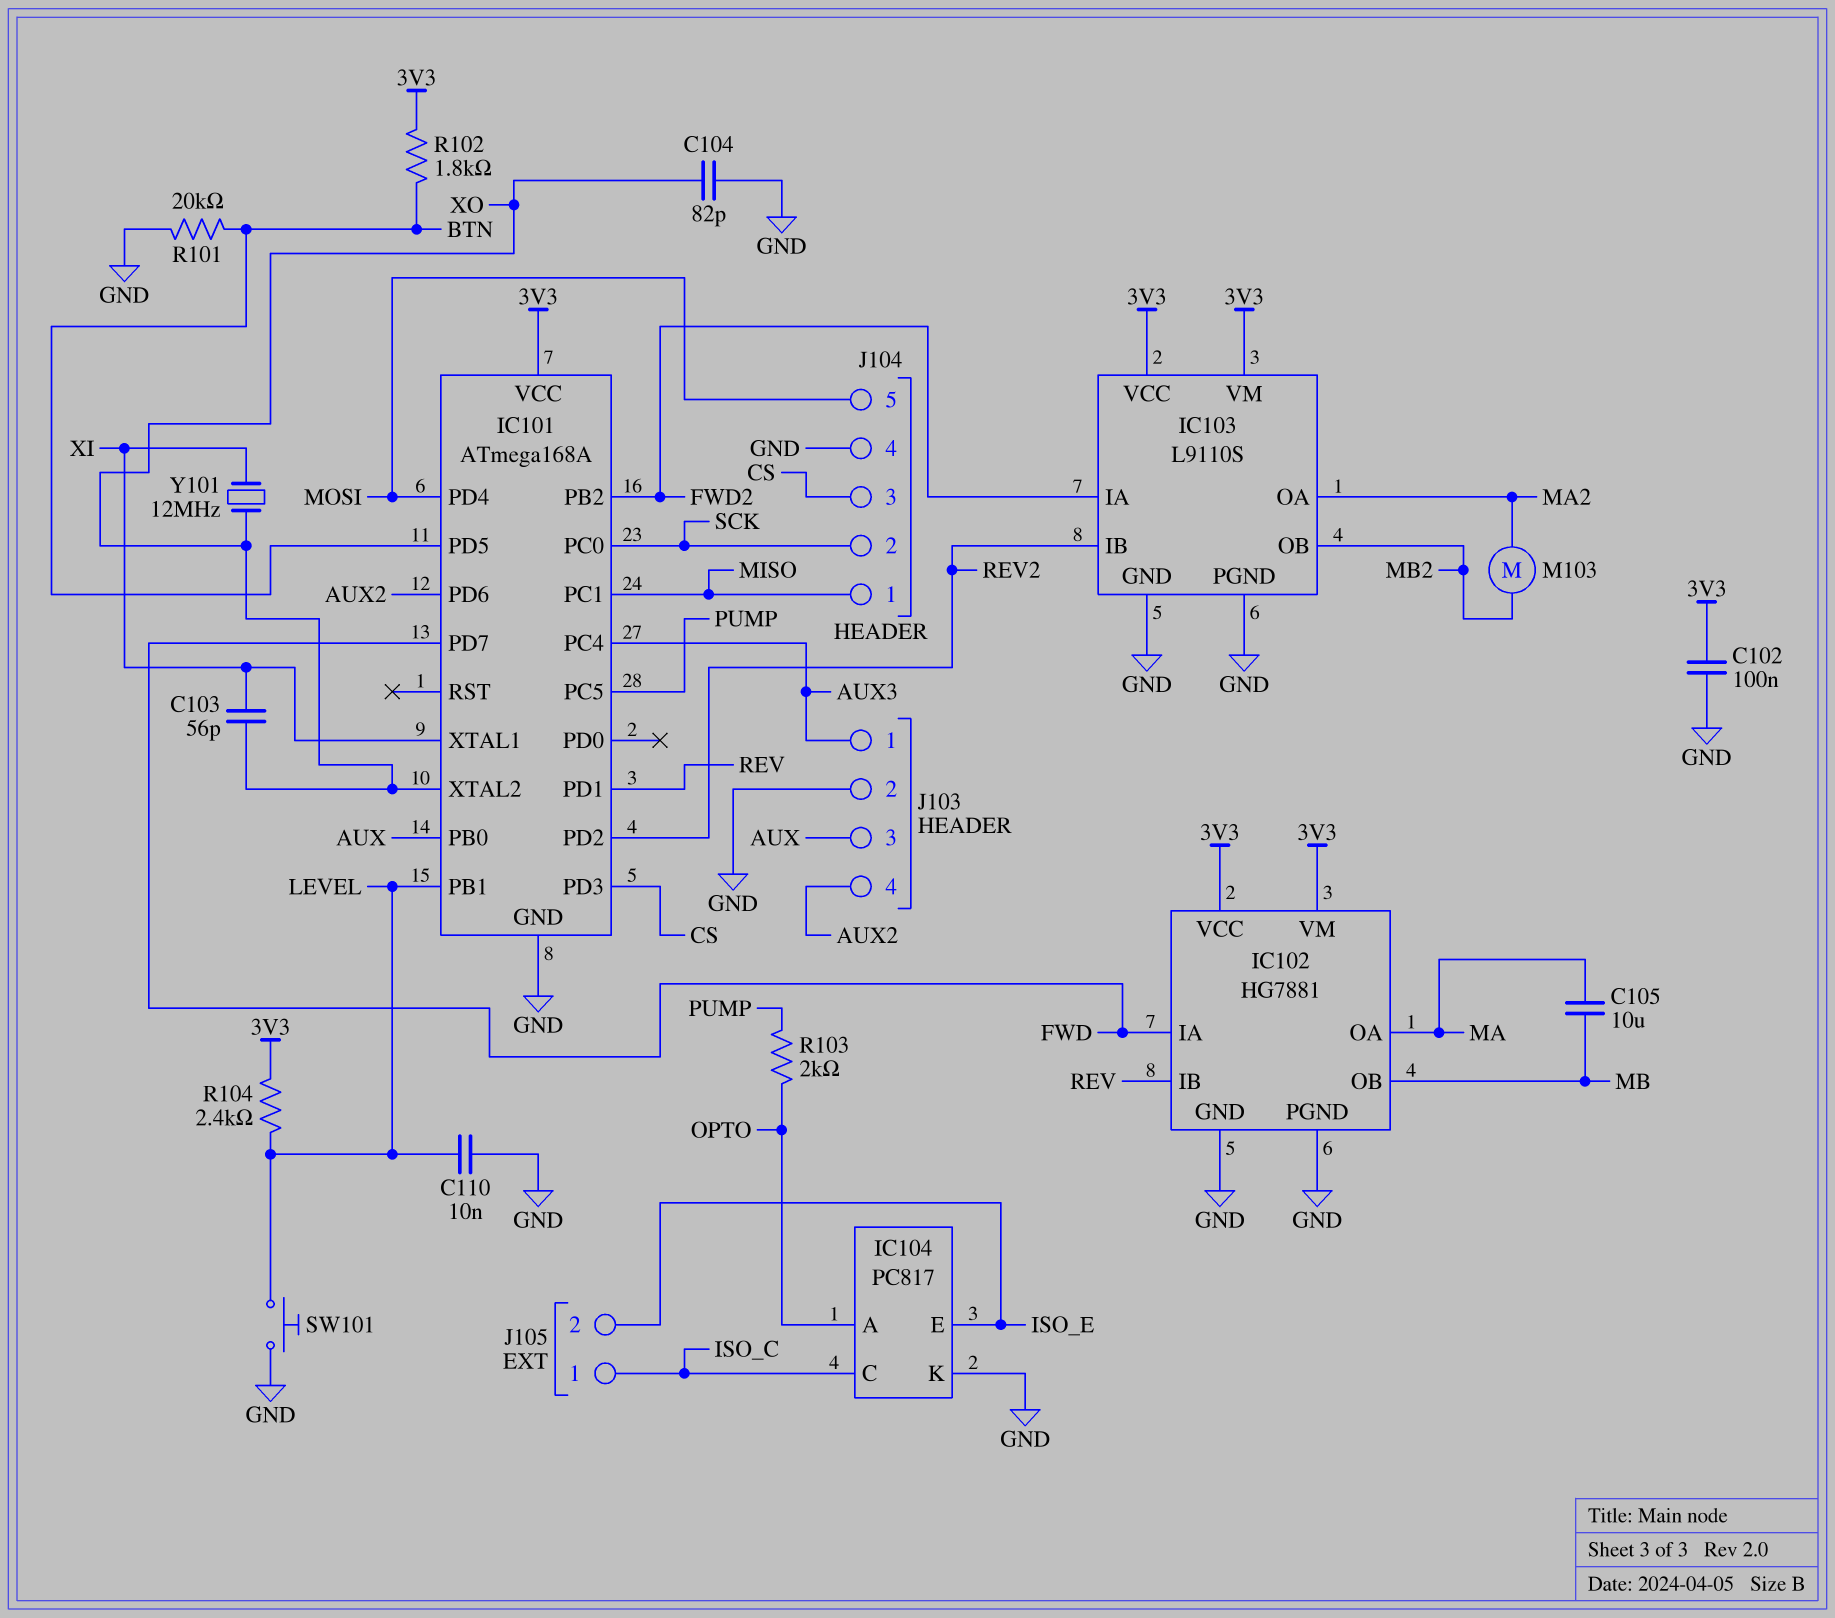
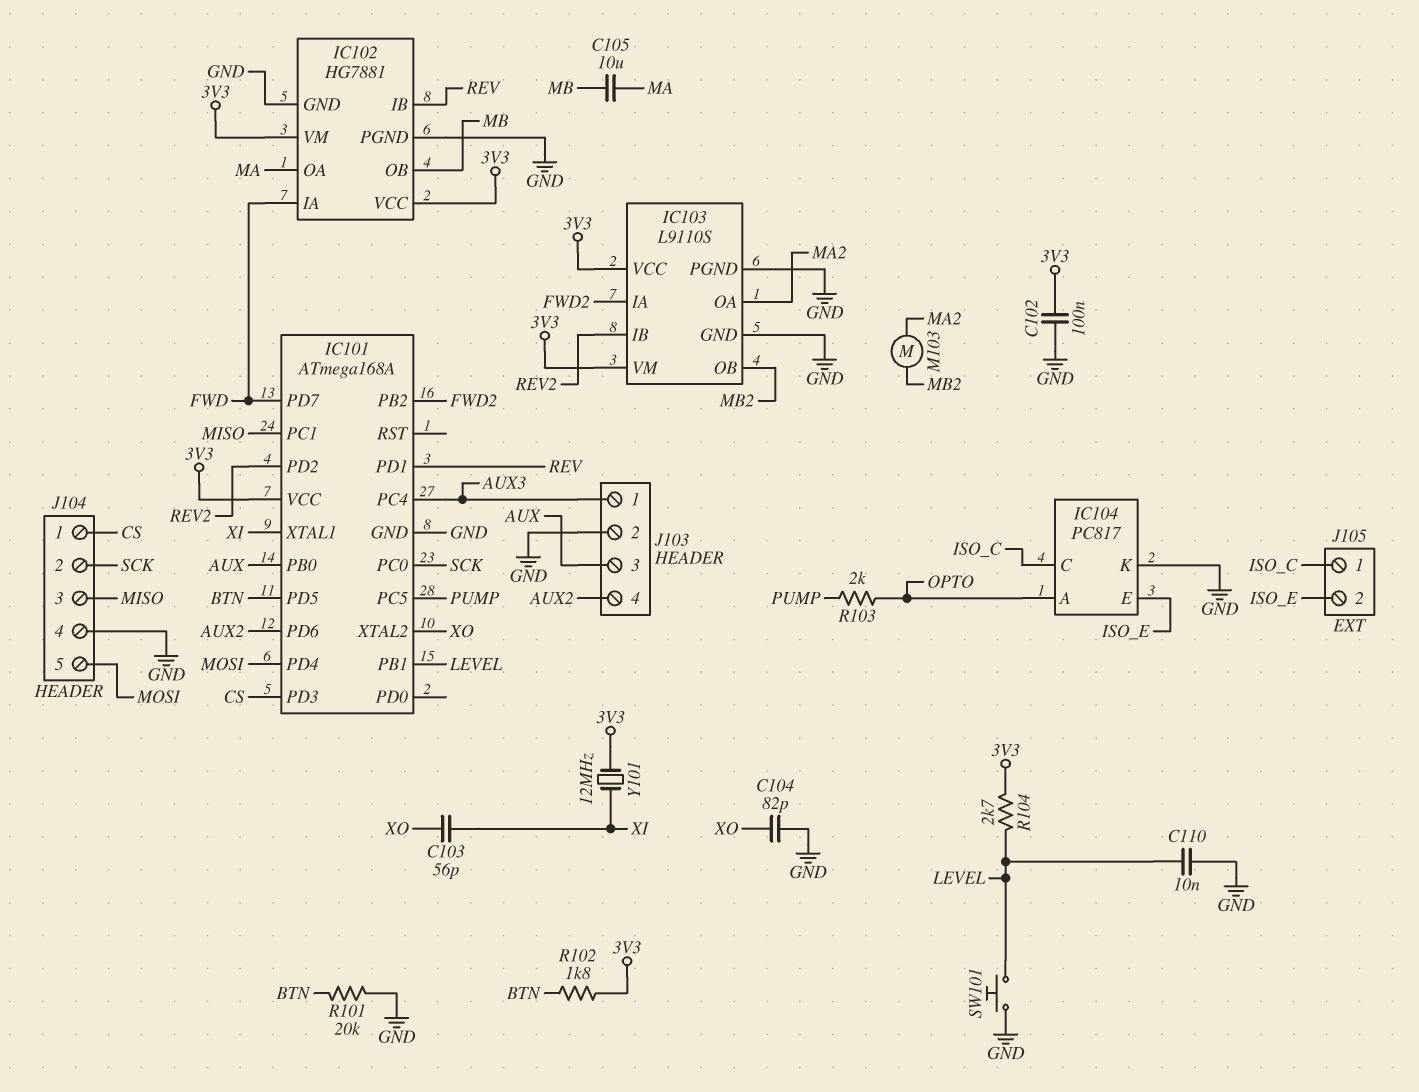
J104 pin 1: MISO -> CS
J104 pin 3: CS -> MISO
R104: 2.4k (3V3, LEVEL) -> 2.7k (3V3, LEVEL)
Y101: 12MHz (XI, XO) -> 12MHz (3V3, XI)

